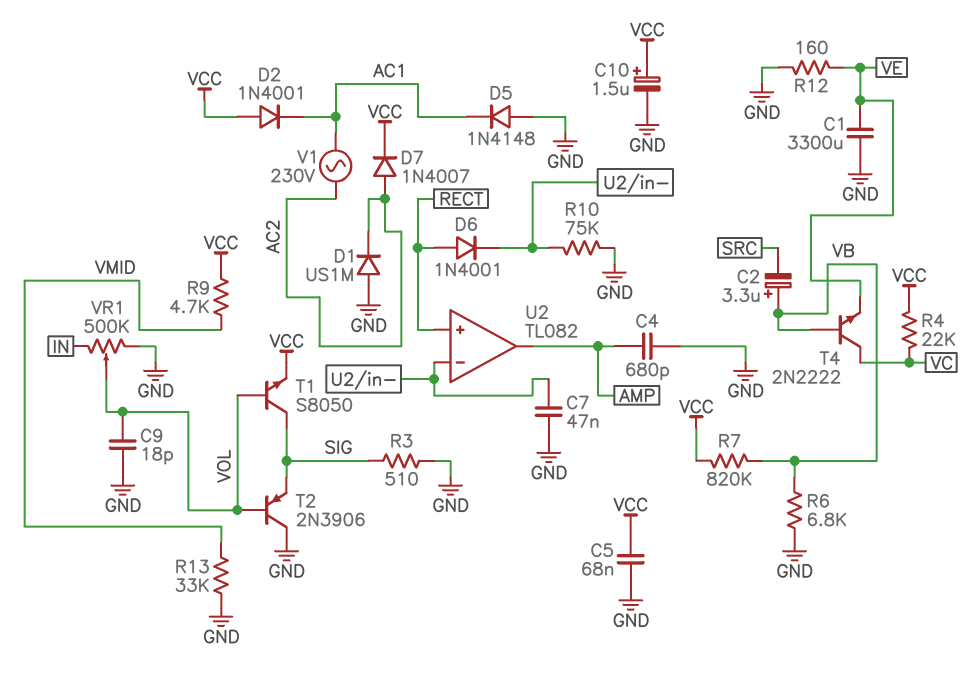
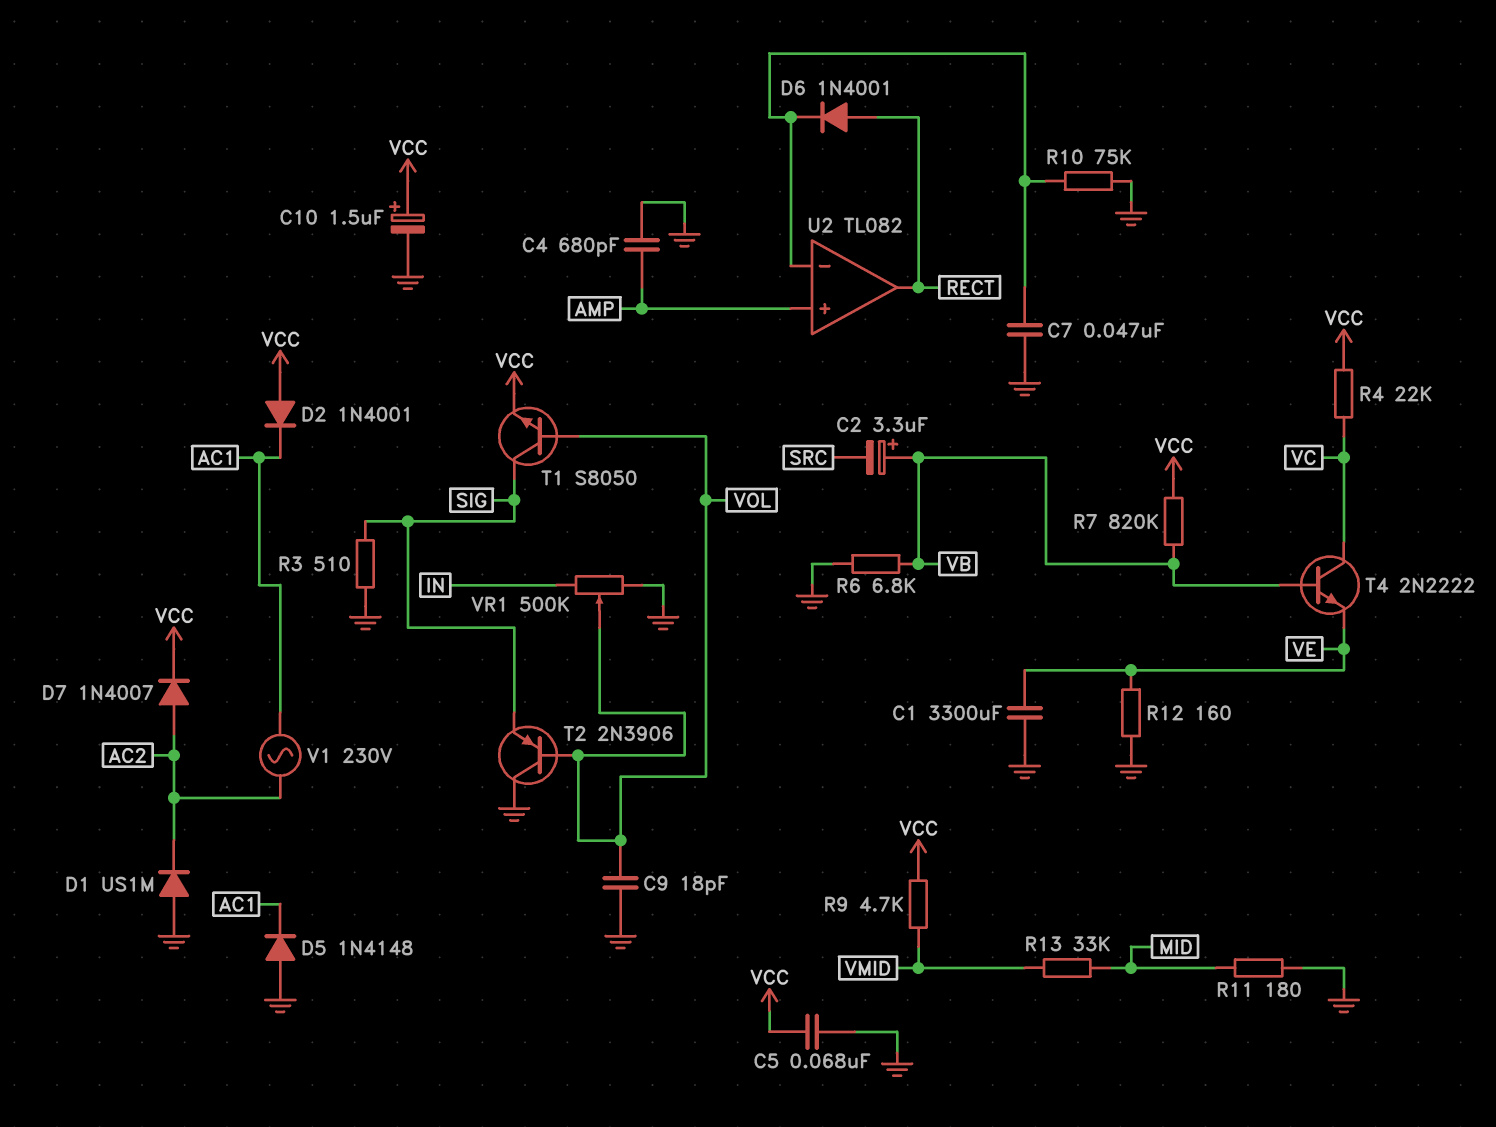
R11: none -> 180 (GND, MID)
R13: 33k (GND, VMID) -> 33k (MID, VMID)
U2 pin in+: RECT -> AMP
U2 pin out: AMP -> RECT

